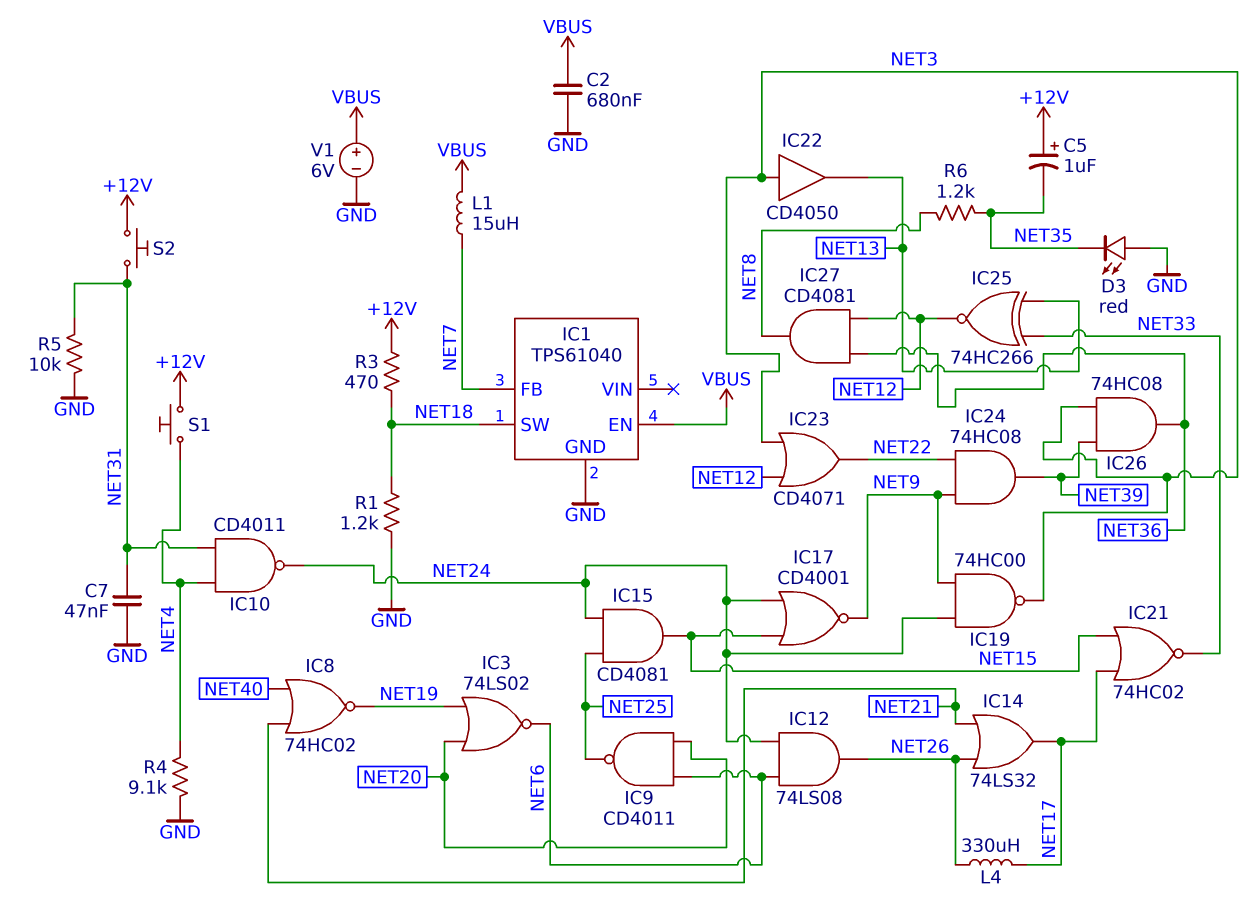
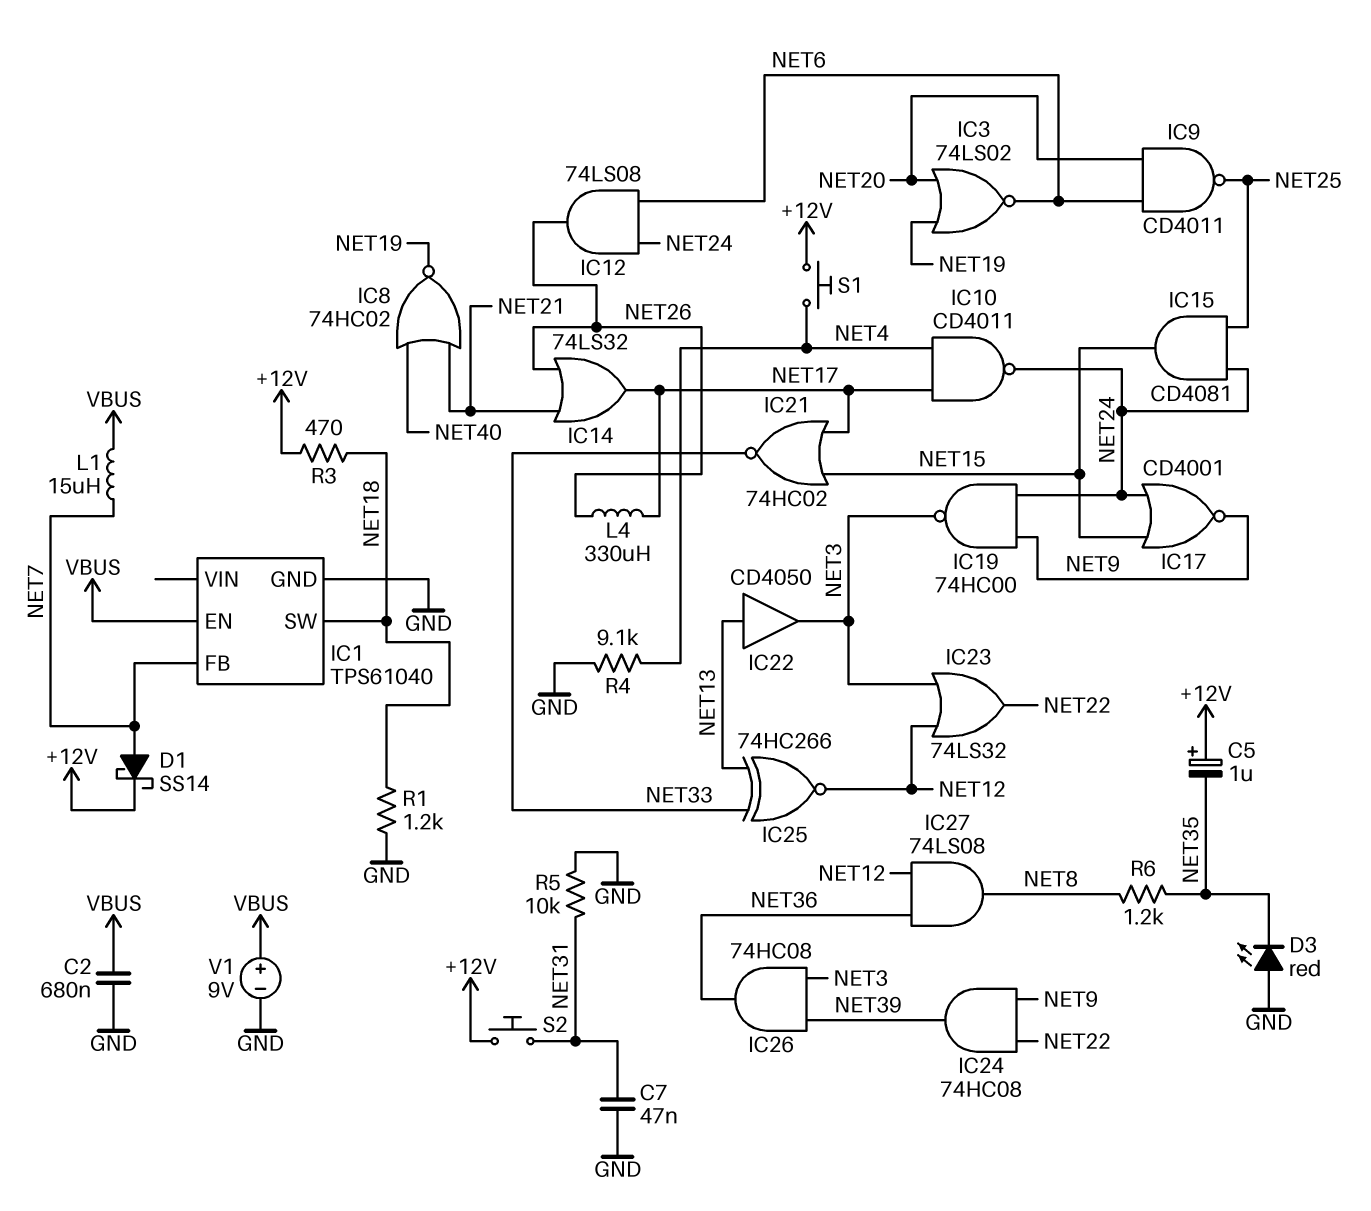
D1: none -> schottky SS14 (A NET7, K +12V)
IC10: NAND CD4011 (in NET4, in NET31, out NET24) -> NAND CD4011 (in NET4, in NET17, out NET24)
IC22: buffer CD4050 (in NET3, out NET13) -> buffer CD4050 (in NET13, out NET3)
IC23: OR CD4071 (in NET3, in NET12, out NET22) -> OR 74LS32 (in NET3, in NET12, out NET22)
IC27: AND CD4081 (in NET12, in NET36, out NET8) -> AND 74LS08 (in NET12, in NET36, out NET8)
V1: 6V (plus VBUS, minus GND) -> 9V (plus VBUS, minus GND)

